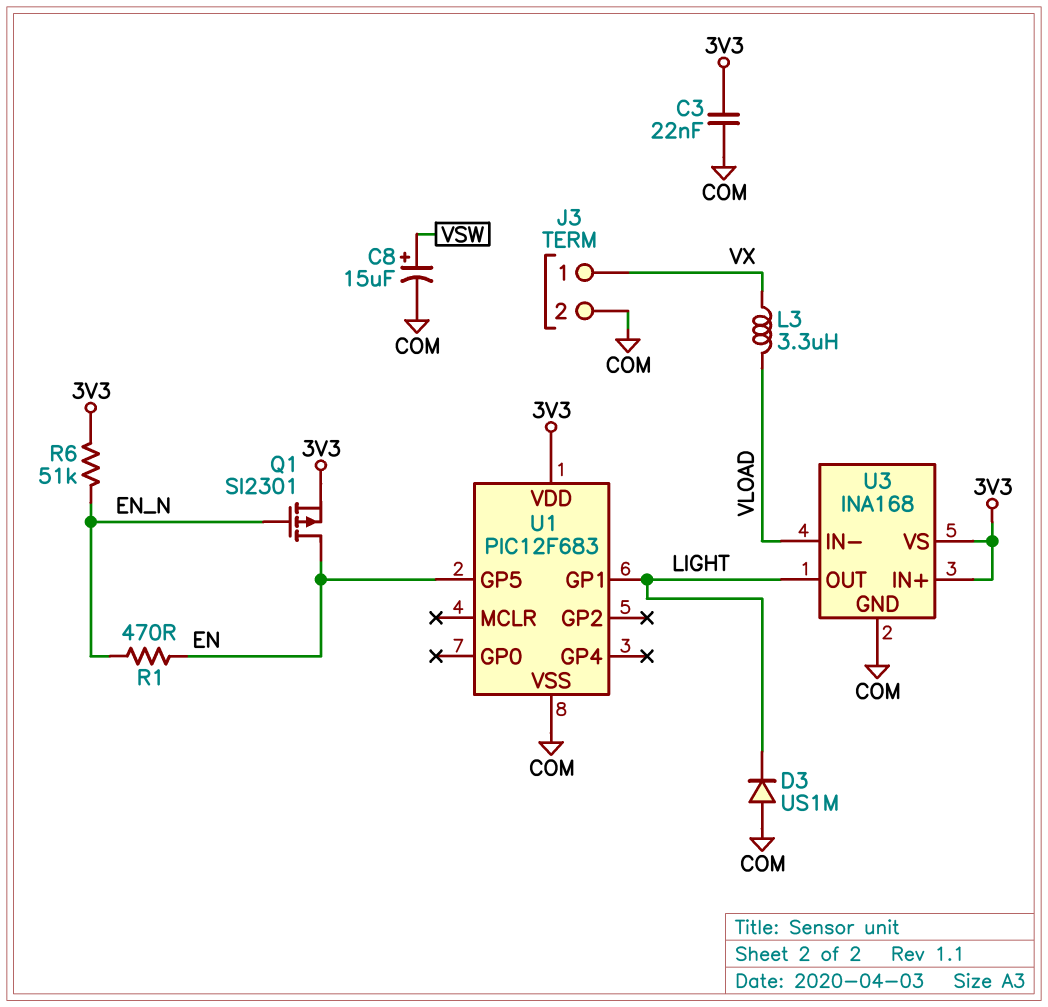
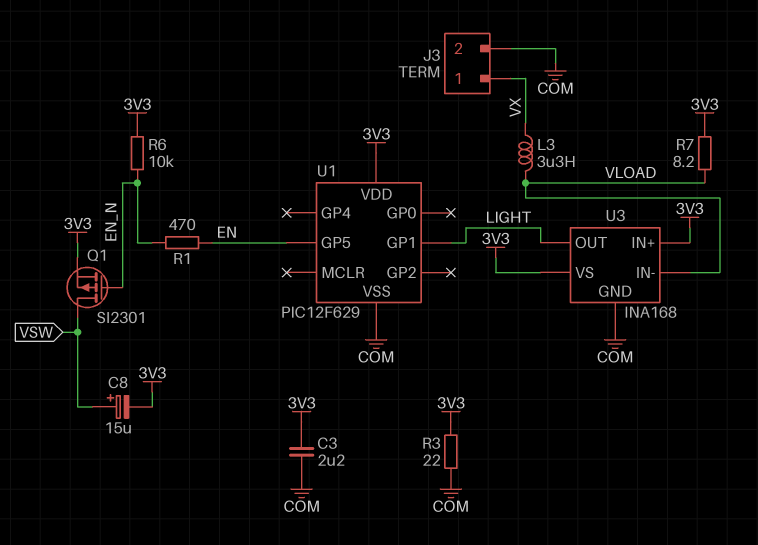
C3: 22nF (3V3, COM) -> 2.2uF (3V3, COM)
C8: 15uF (plus VSW, minus COM) -> 15uF (plus VSW, minus 3V3)
D3: diode US1M (A COM, K LIGHT) -> none
Q1: PMOS SI2301 (G EN_N, D EN, S 3V3) -> PMOS SI2301 (G EN_N, D VSW, S 3V3)
R3: none -> 22 (3V3, COM)
R6: 51k (3V3, EN_N) -> 10k (3V3, EN_N)
R7: none -> 8.2 (3V3, VLOAD)
U1: PIC12F683 -> PIC12F629

